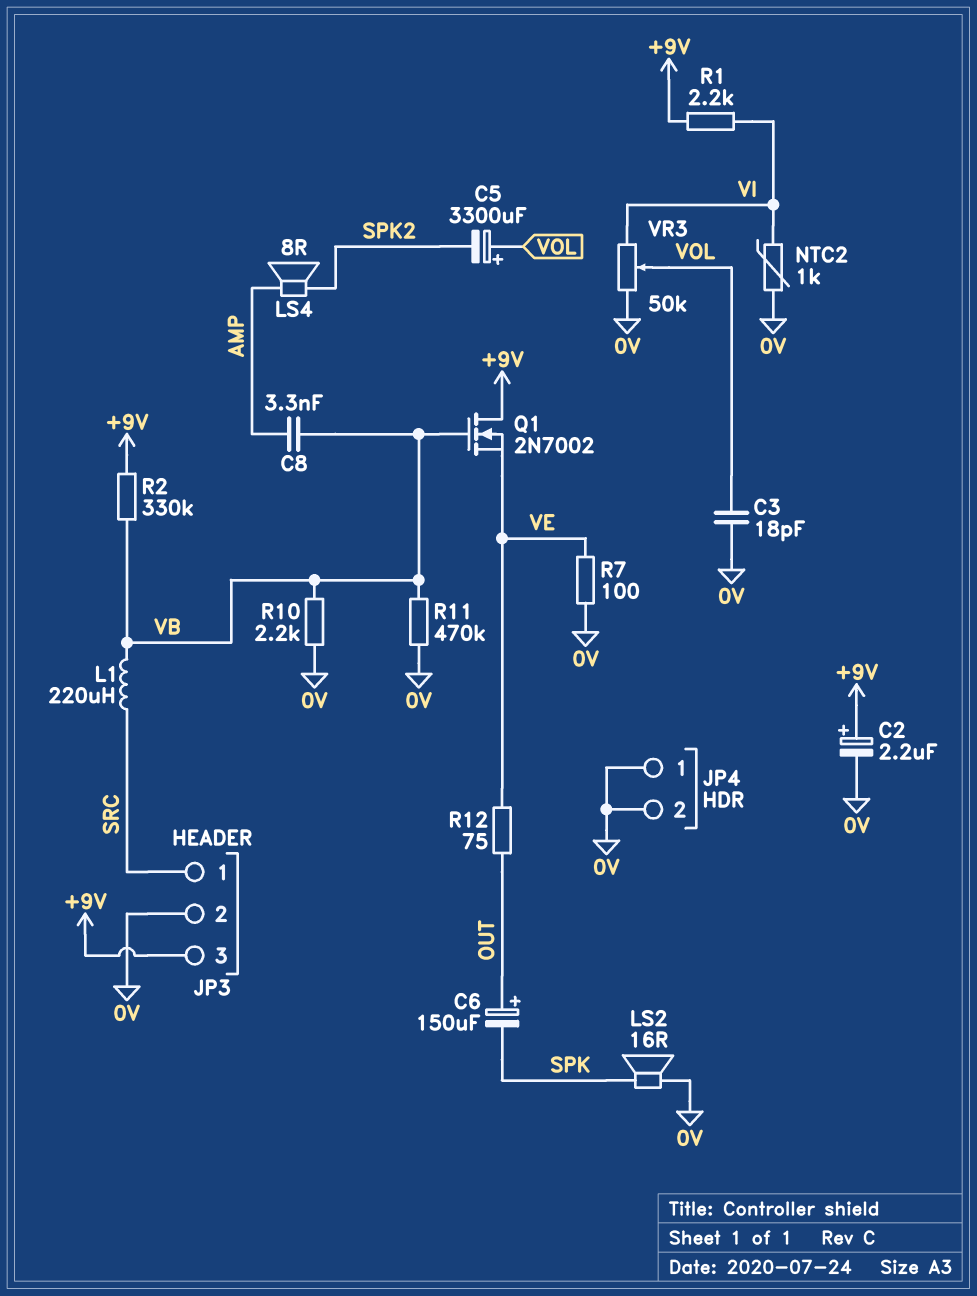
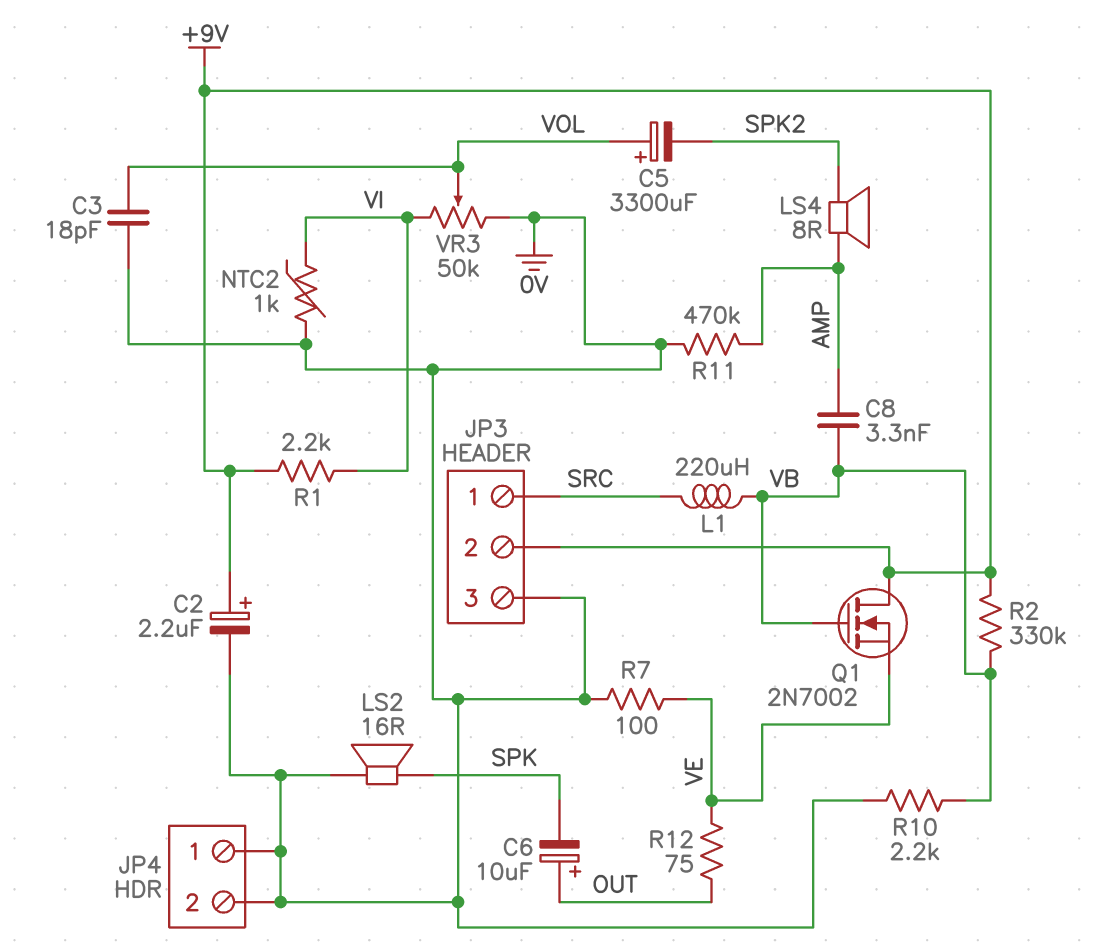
C6: 150uF (plus OUT, minus SPK) -> 10uF (plus OUT, minus SPK)
JP3 pin 2: 0V -> +9V
JP3 pin 3: +9V -> 0V
R11: 470k (0V, VB) -> 470k (0V, AMP)

